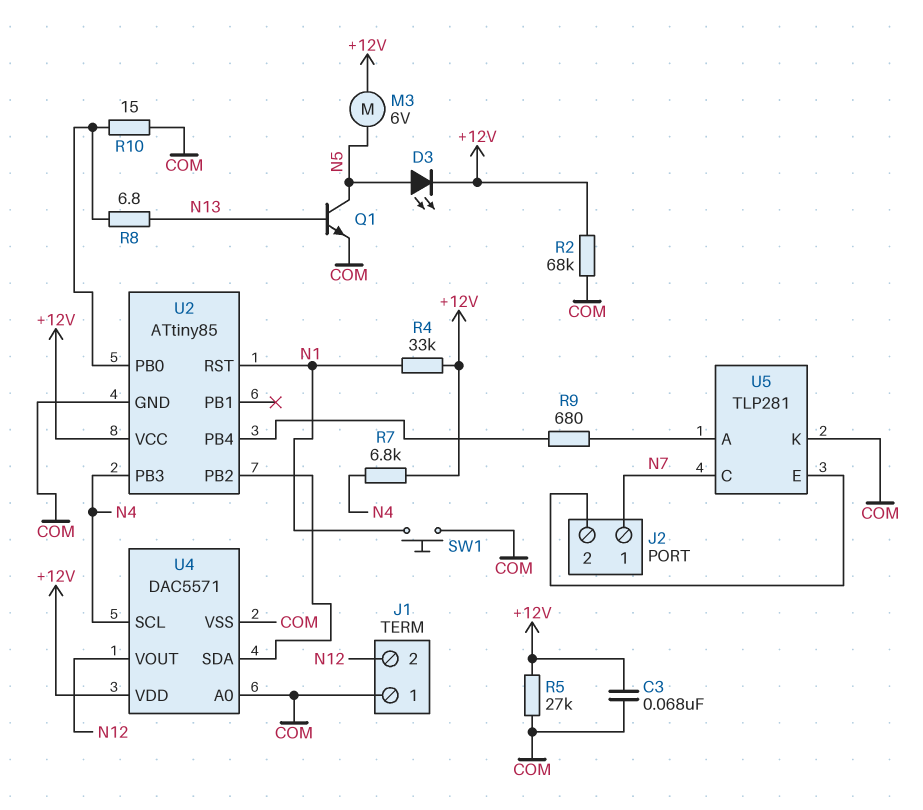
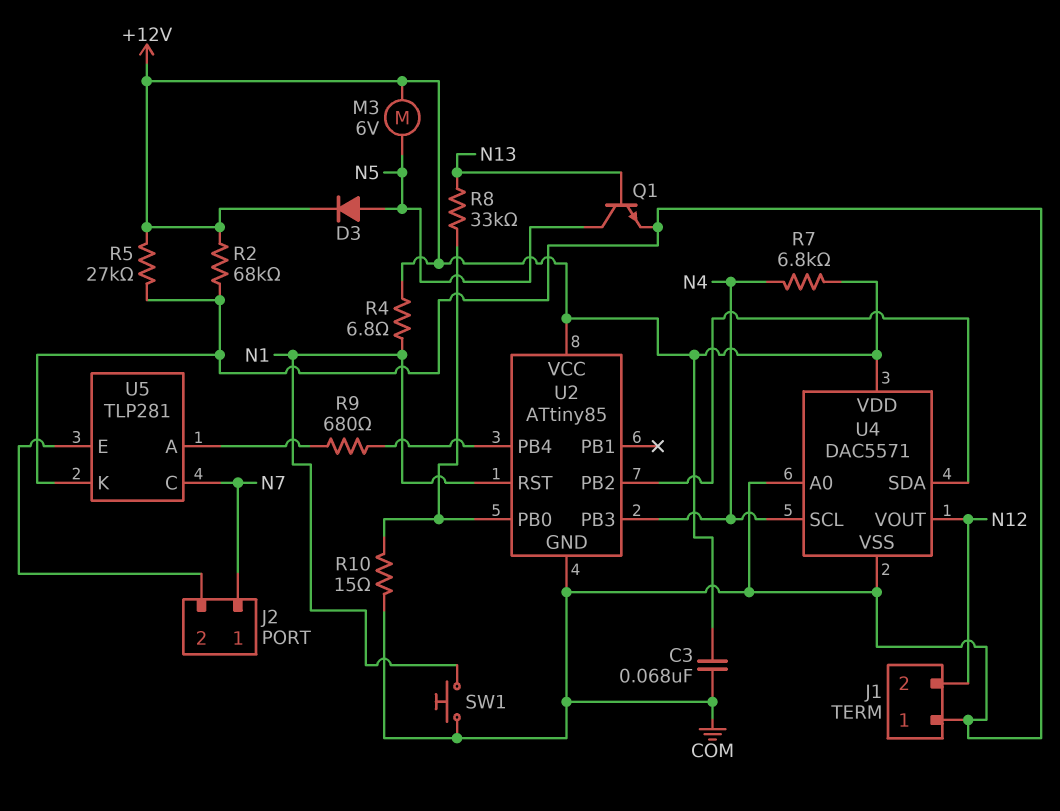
D3: LED (A N5, K +12V) -> diode (A N5, K +12V)
R4: 33k (+12V, N1) -> 6.8 (+12V, N1)
R8: 6.8 (N13, U2/PB0) -> 33k (N13, U2/PB0)

